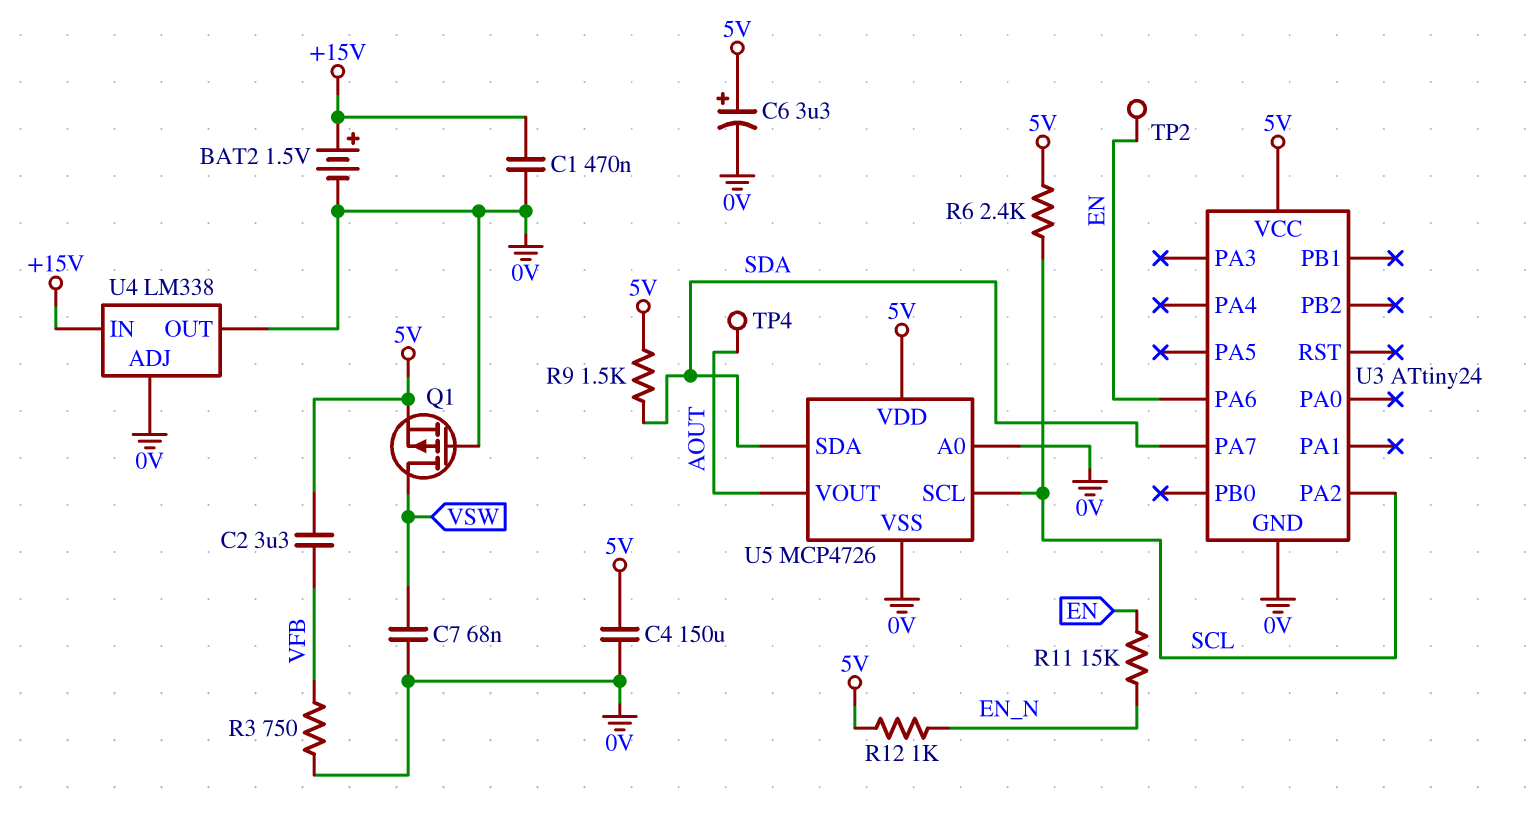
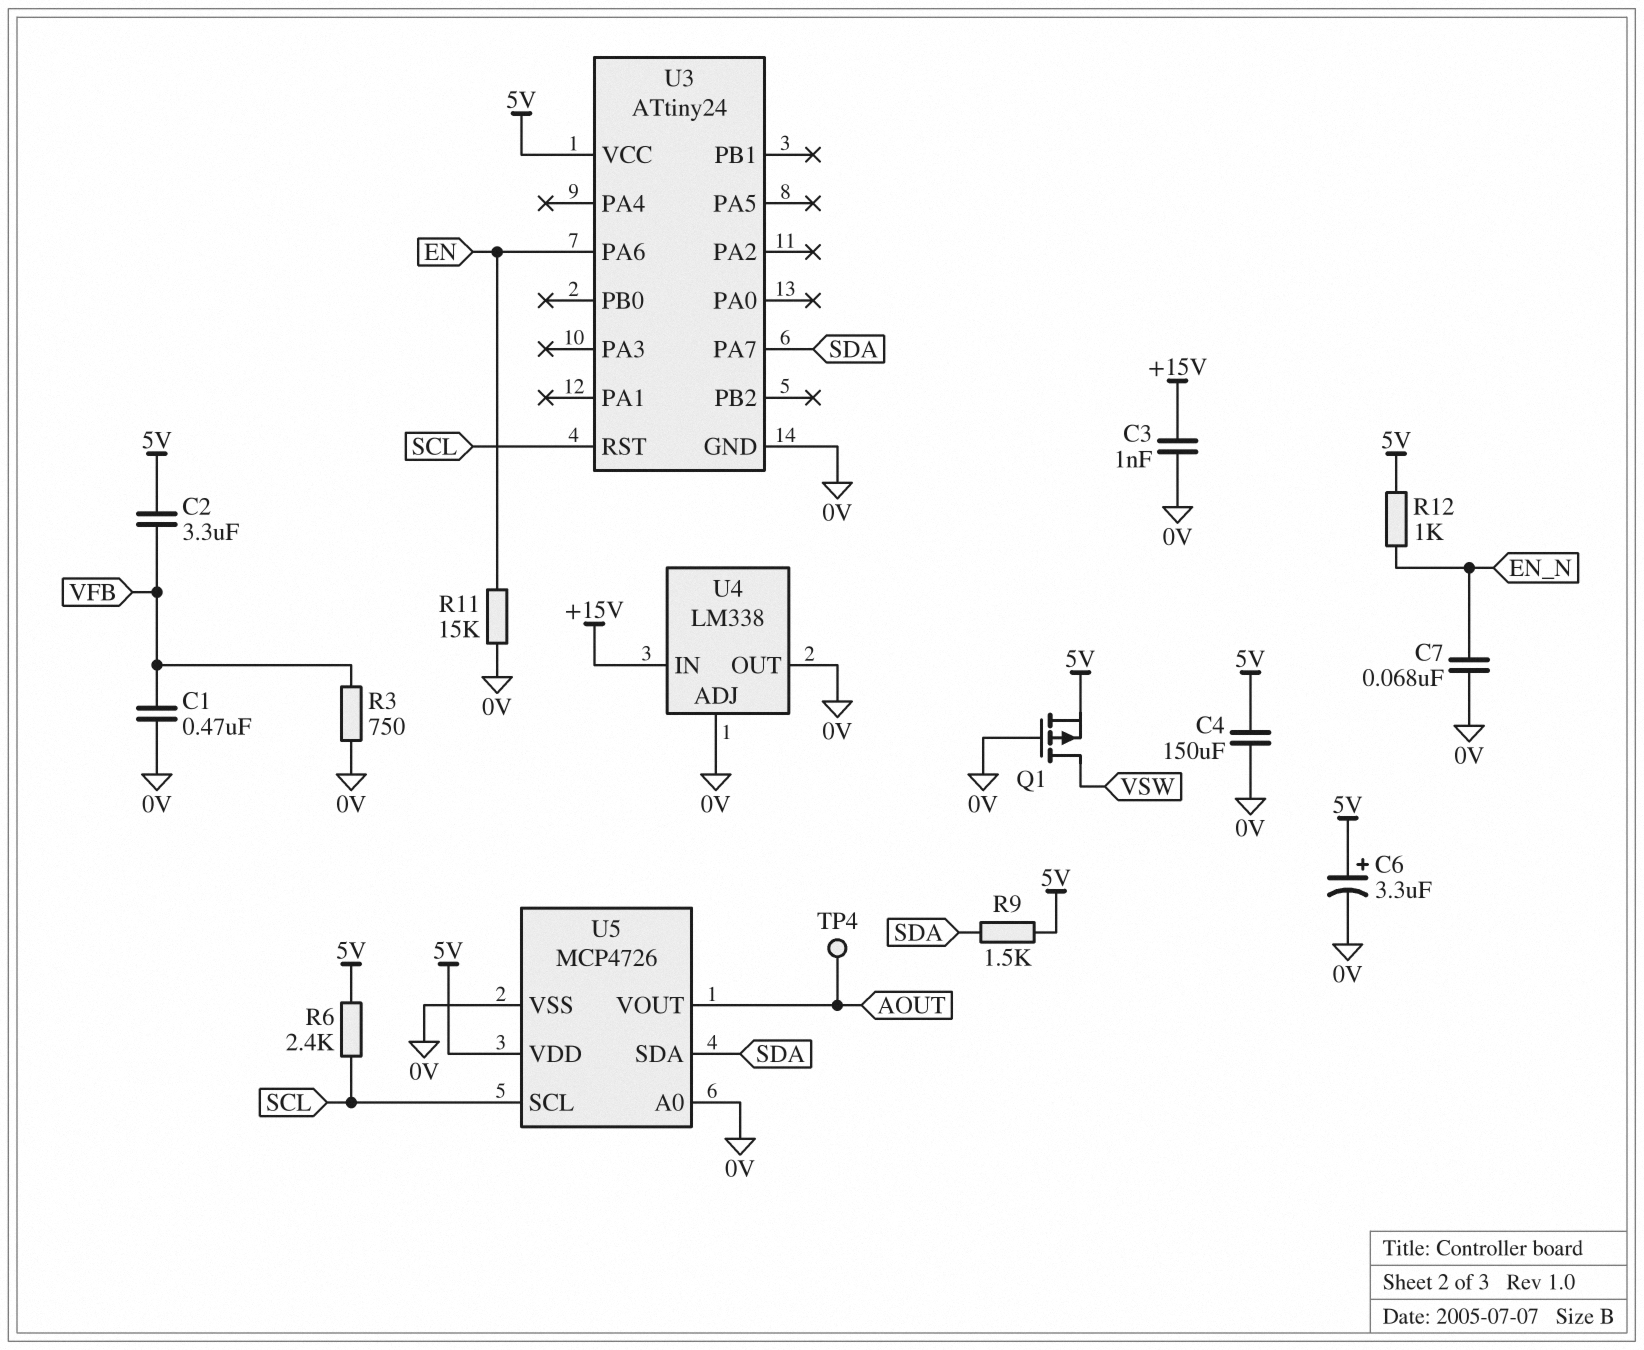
BAT2: 1.5V (plus +15V, minus 0V) -> none
C1: 470nF (+15V, 0V) -> 470nF (0V, VFB)
C3: none -> 1nF (+15V, 0V)
C7: 68nF (0V, VSW) -> 68nF (0V, EN_N)
R11: 15k (EN, EN_N) -> 15k (0V, EN)
TP2: test point (EN) -> none
U3 pin PA2: SCL -> none
U3 pin RST: none -> SCL

